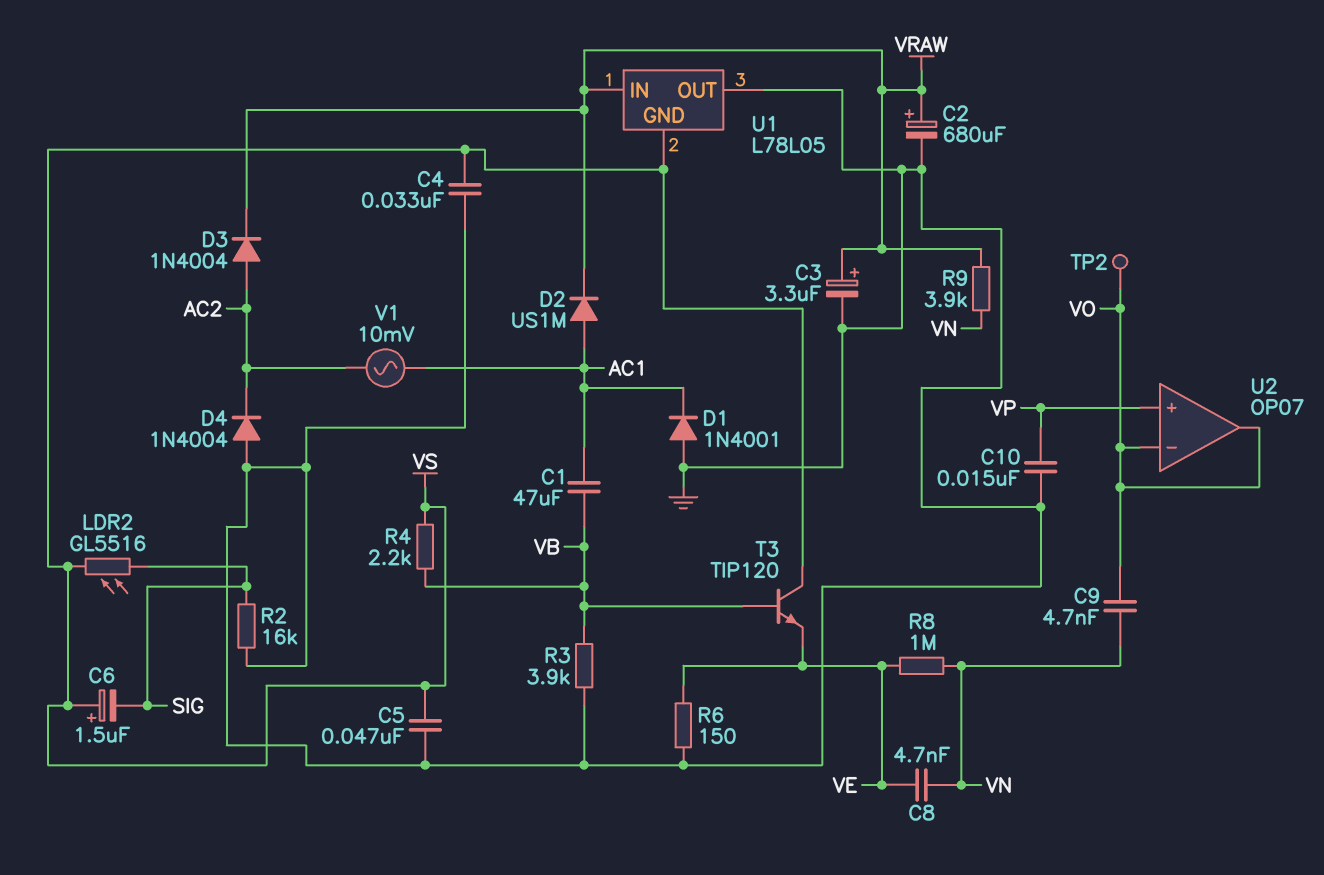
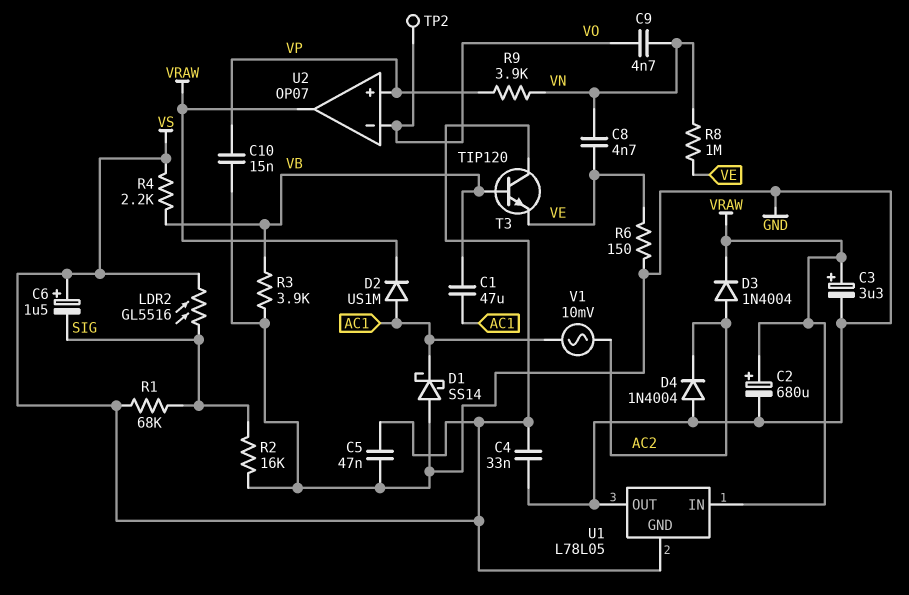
D1: diode 1N4001 (A GND, K AC1) -> schottky SS14 (A GND, K AC1)
R1: none -> 68k (SIG, VS)
R9: 3.9k (VN, VRAW) -> 3.9k (VN, VP)
U2 pin out: VO -> VRAW

